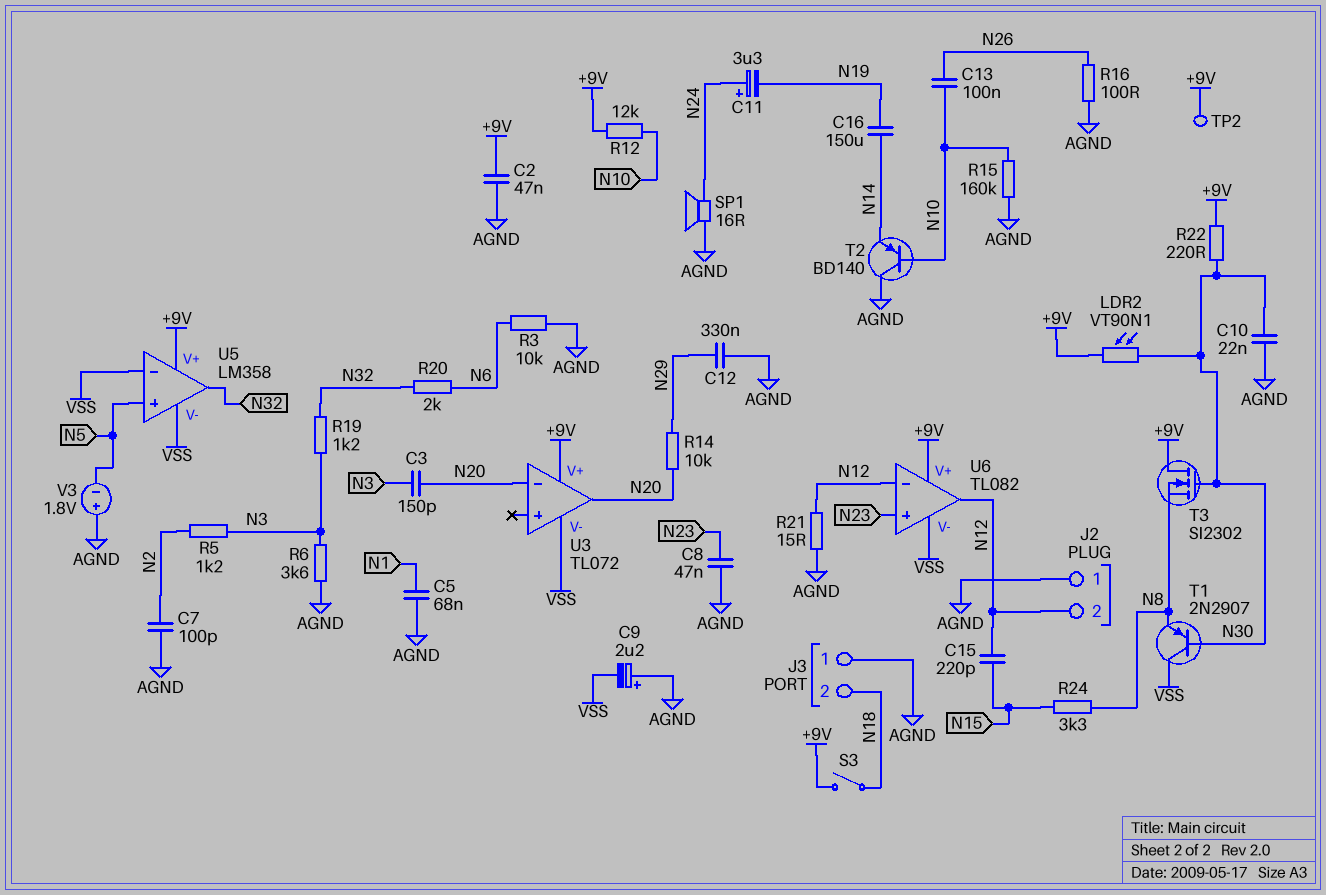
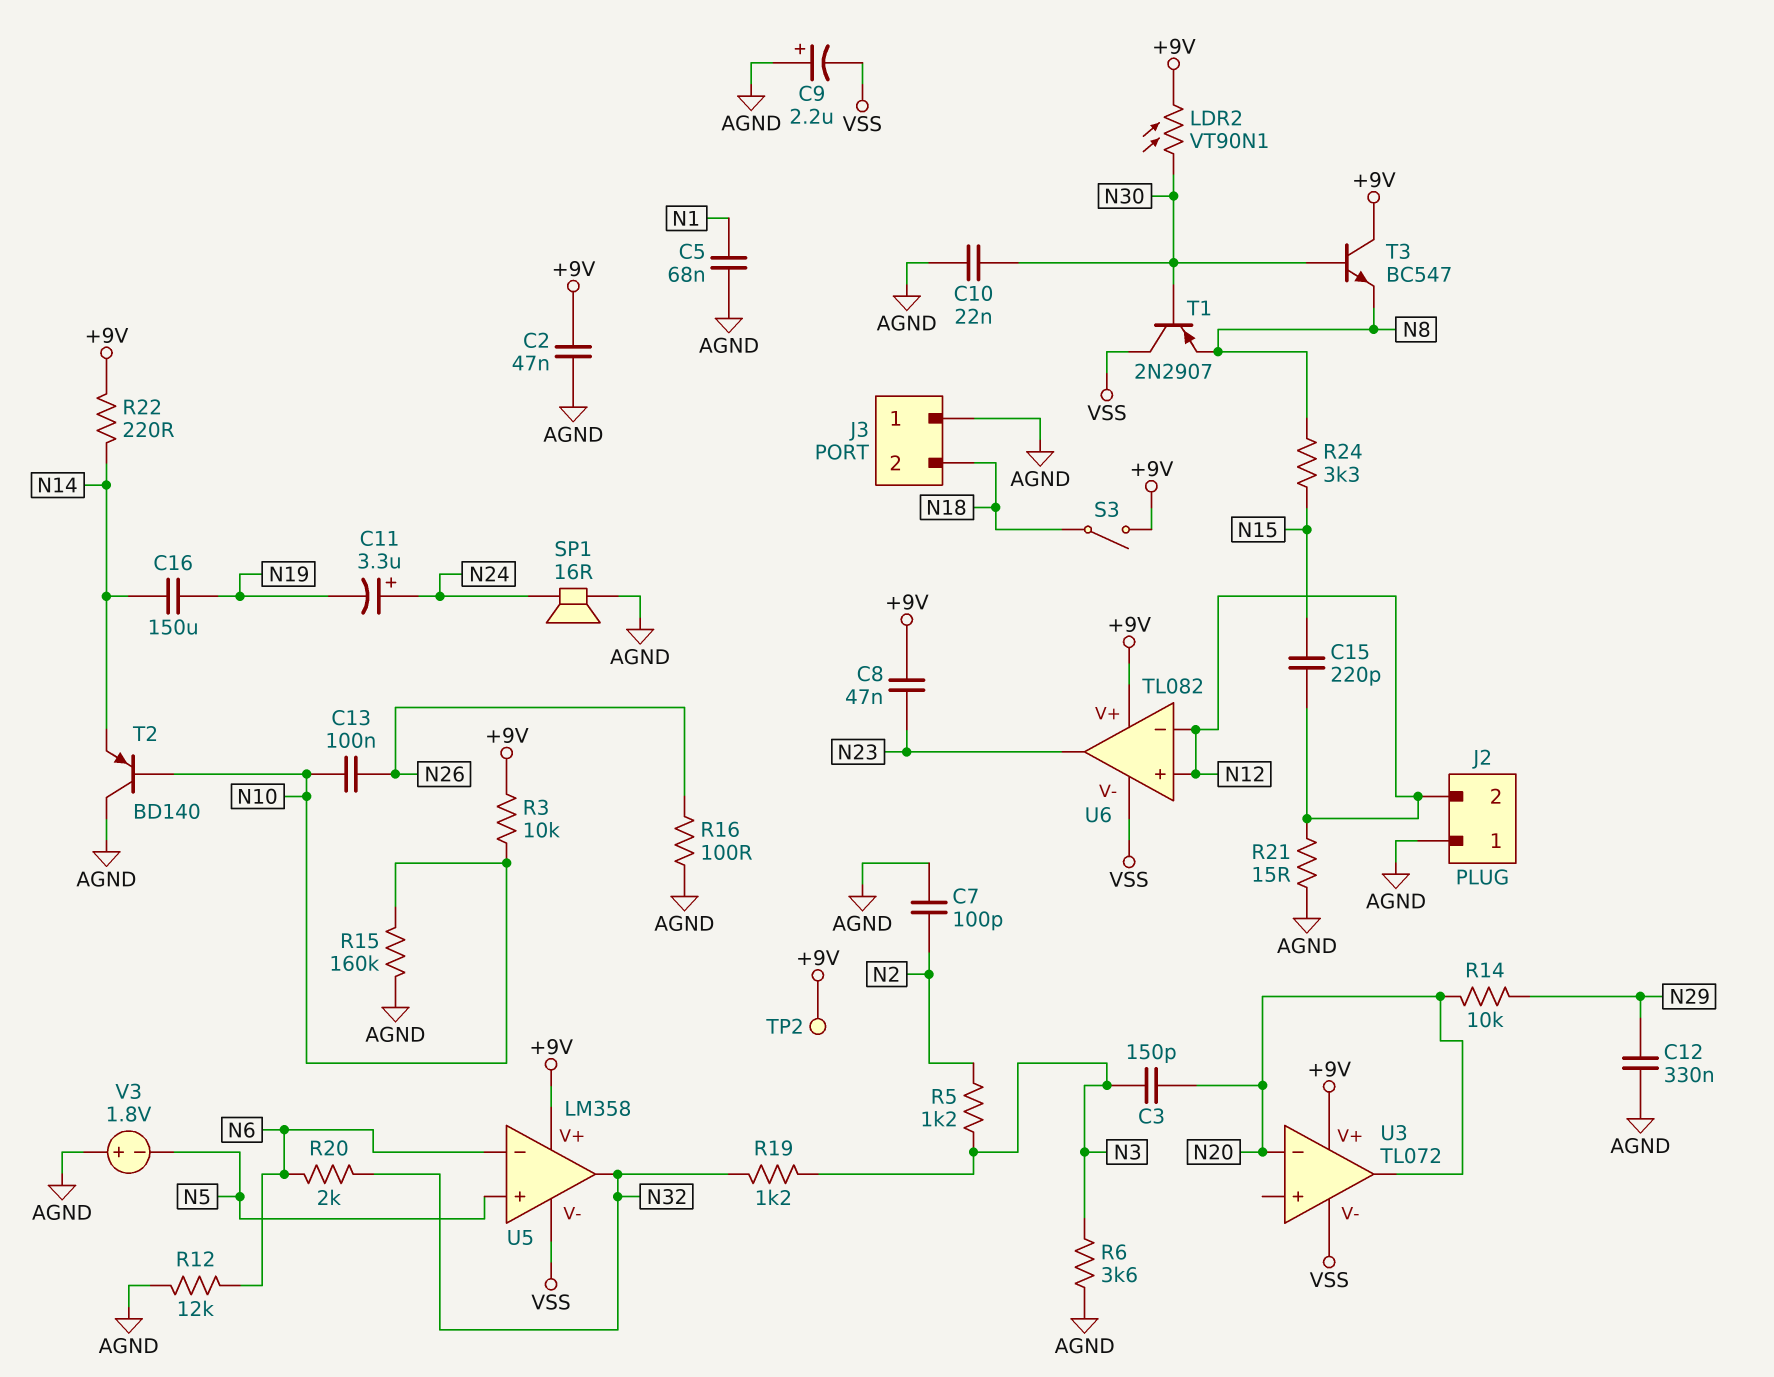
C8: 47nF (AGND, N23) -> 47nF (+9V, N23)
R3: 10k (AGND, N6) -> 10k (+9V, N10)
R12: 12k (+9V, N10) -> 12k (AGND, N6)
R22: 220 (+9V, N30) -> 220 (+9V, N14)
T3: NMOS SI2302 (G N30, D +9V, S N8) -> NPN BC547 (B N30, C +9V, E N8)
U5 pin in-: VSS -> N6
U6 pin in+: N23 -> N12
U6 pin out: N12 -> N23

